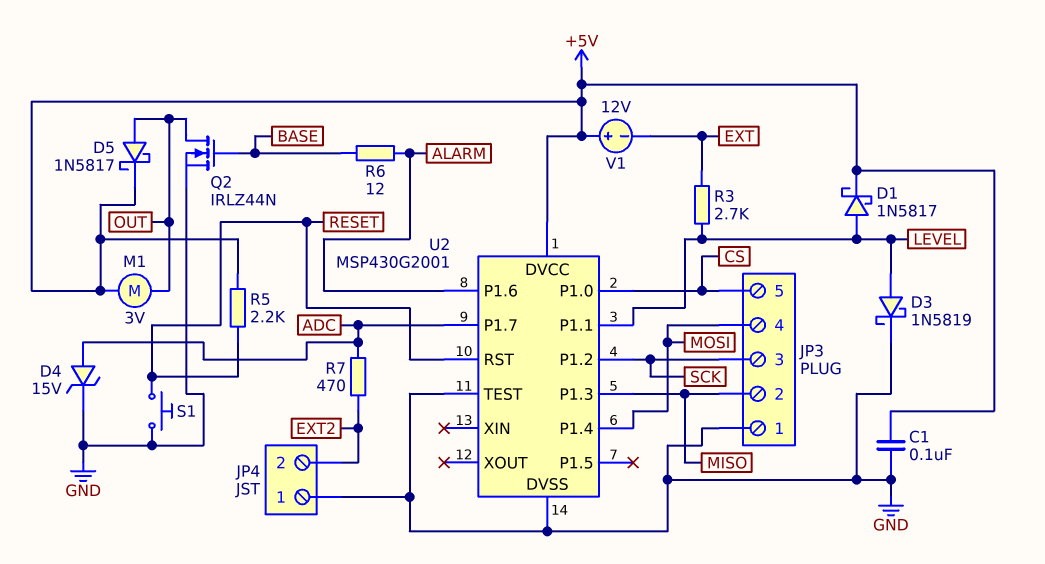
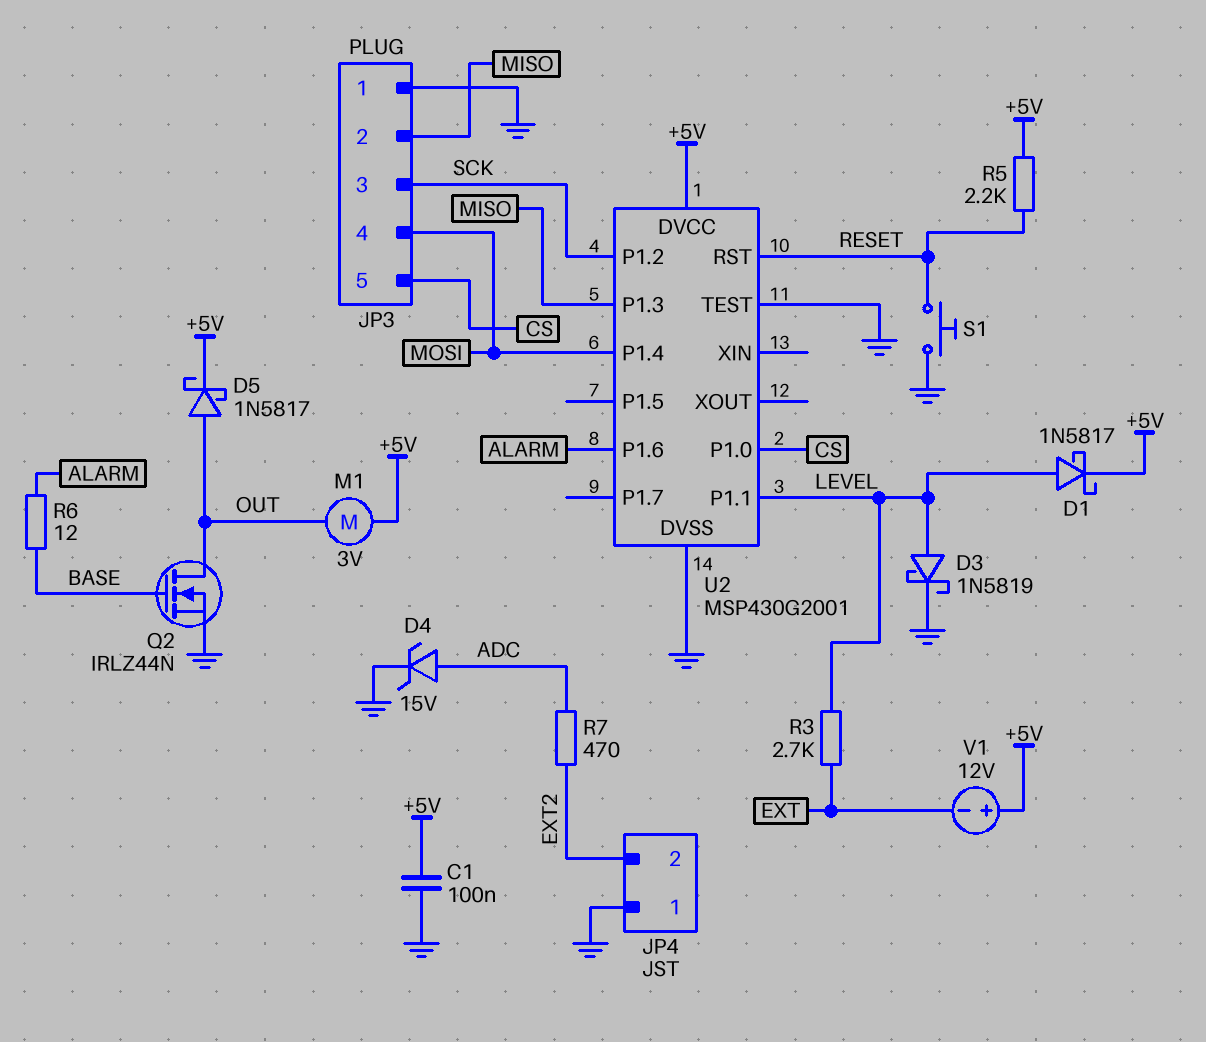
U2 pin P1.7: ADC -> none

